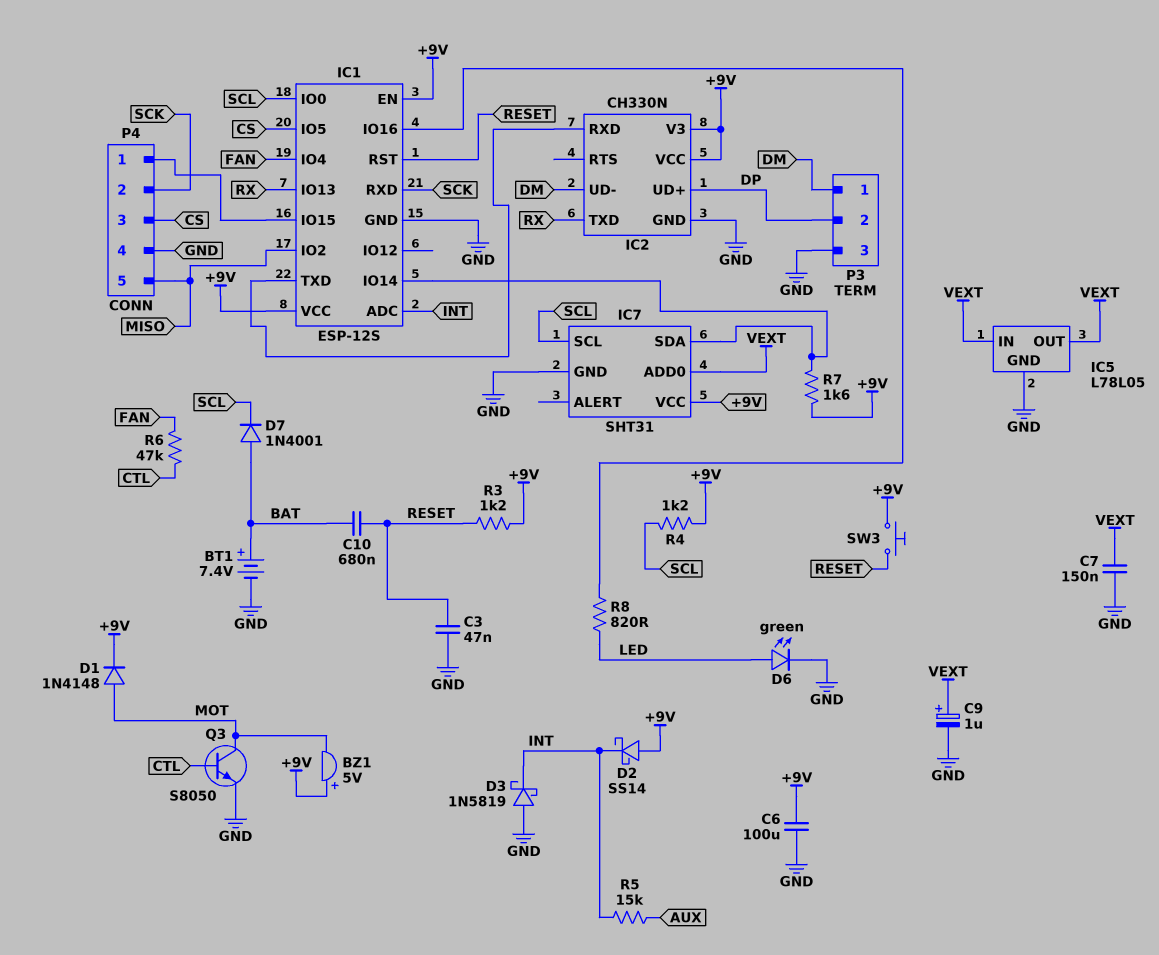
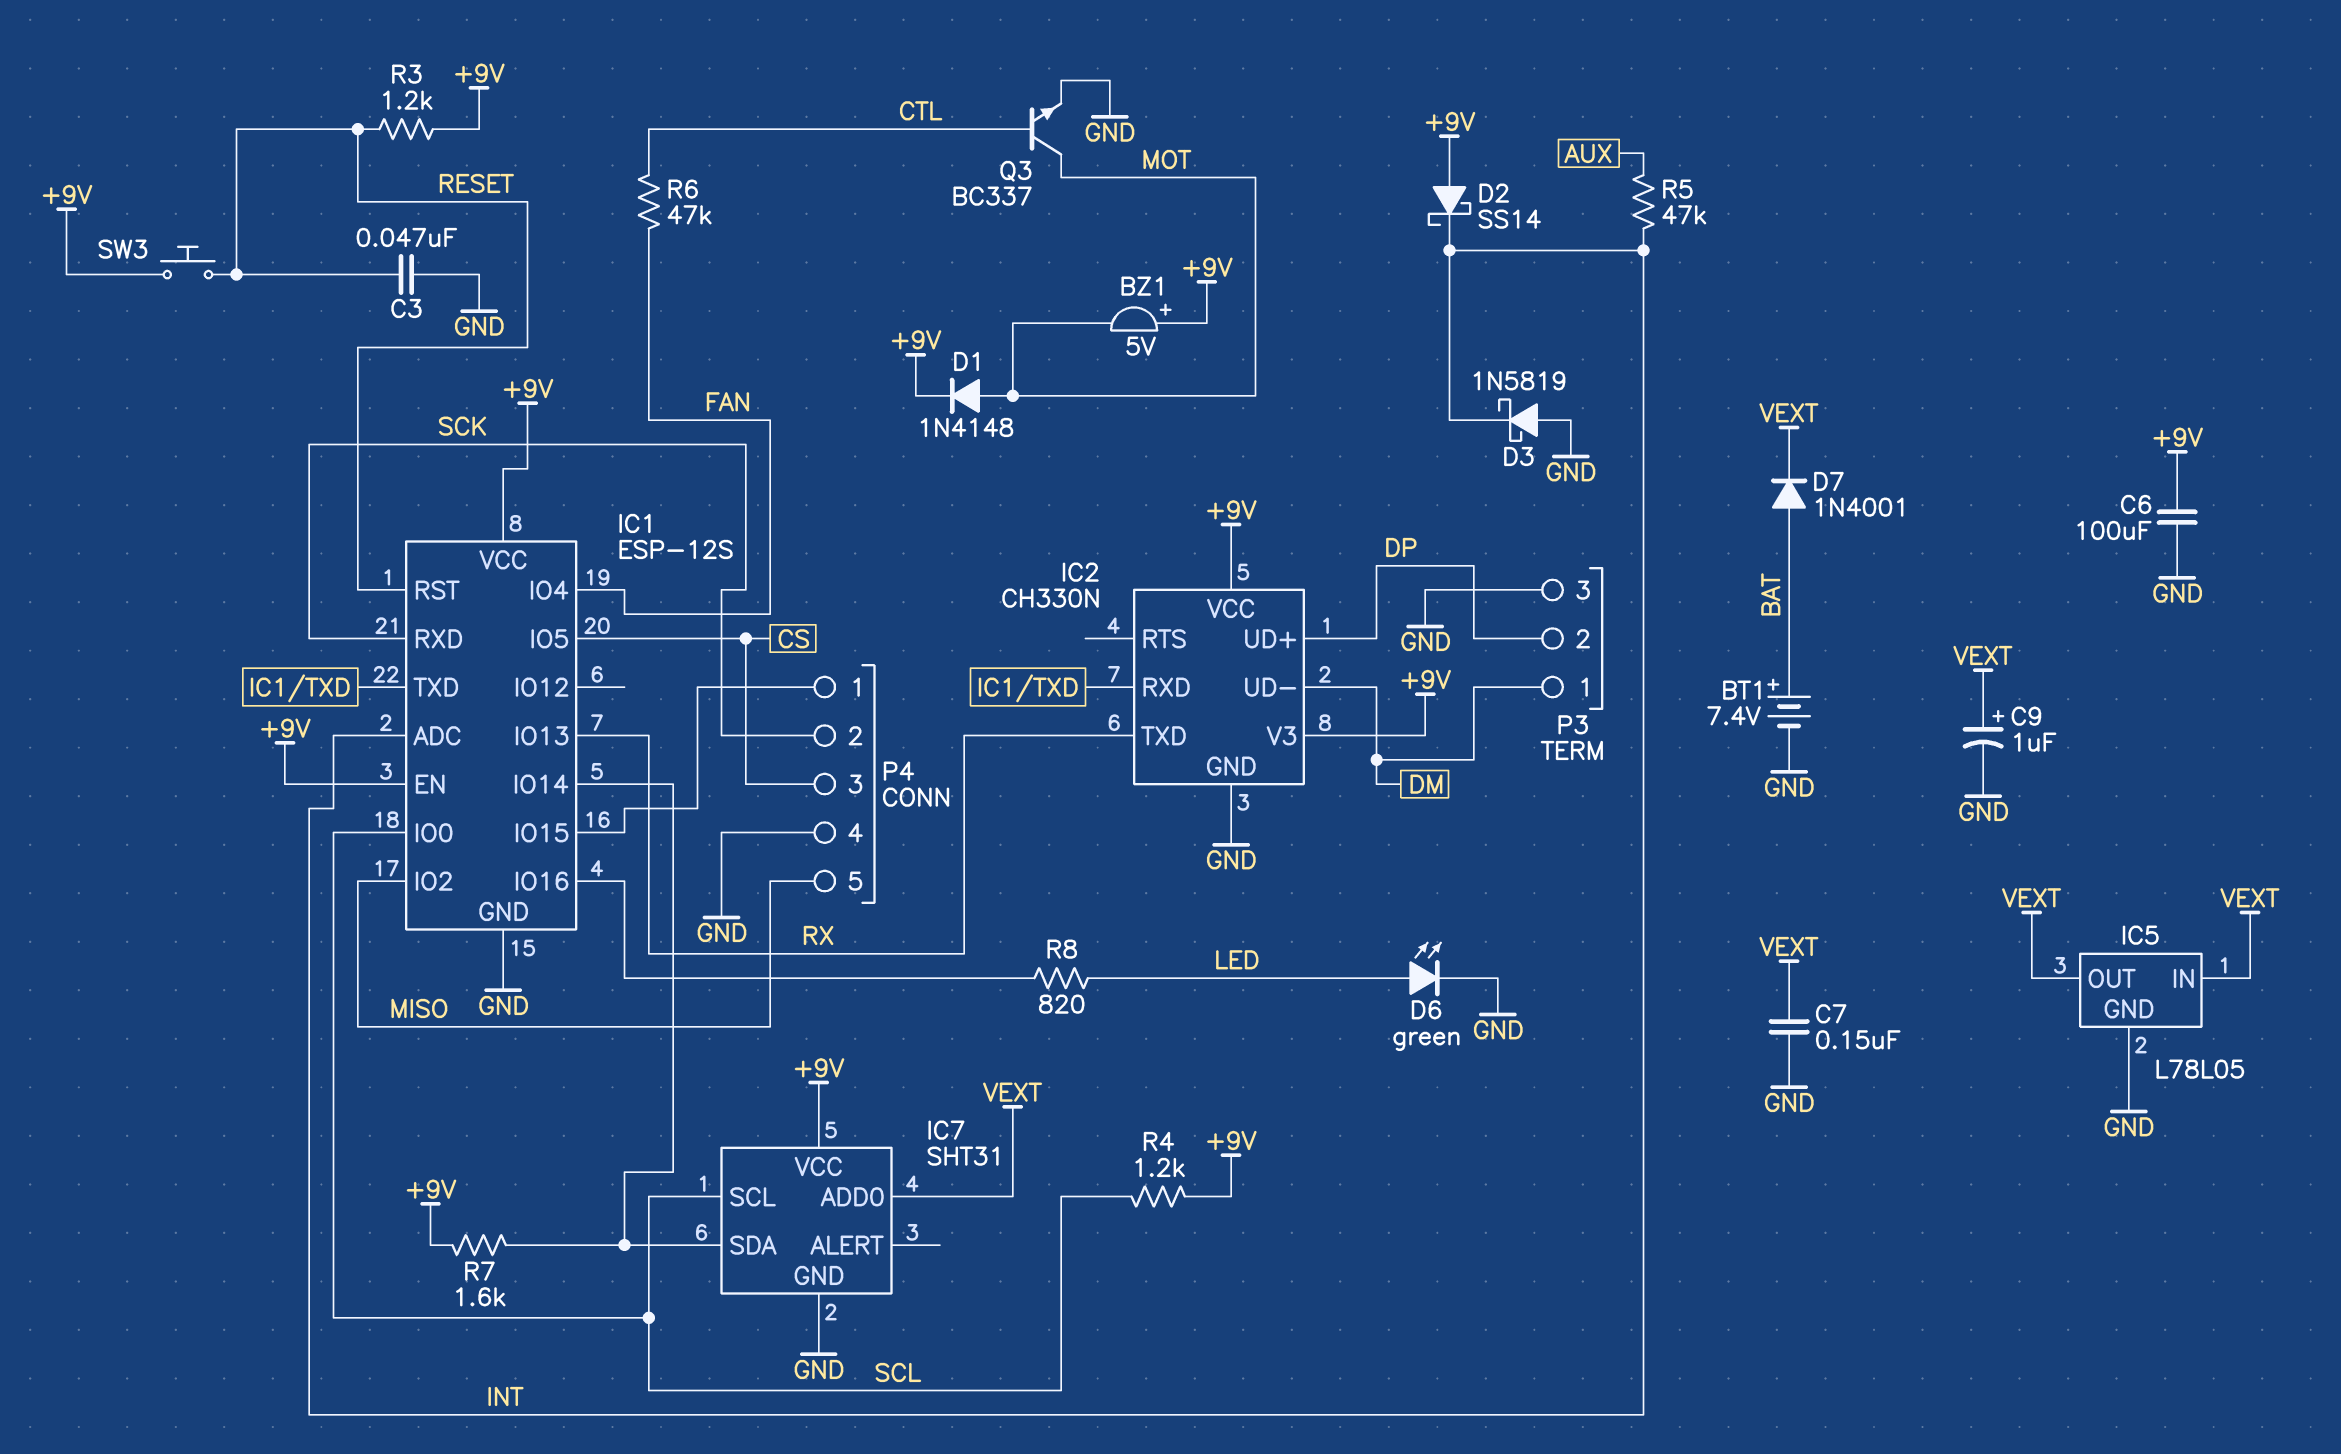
C10: 680nF (BAT, RESET) -> none
D7: diode 1N4001 (A BAT, K SCL) -> diode 1N4001 (A BAT, K VEXT)
Q3: NPN S8050 (B CTL, C MOT, E GND) -> NPN BC337 (B CTL, C MOT, E GND)
R5: 15k (AUX, INT) -> 47k (AUX, INT)

